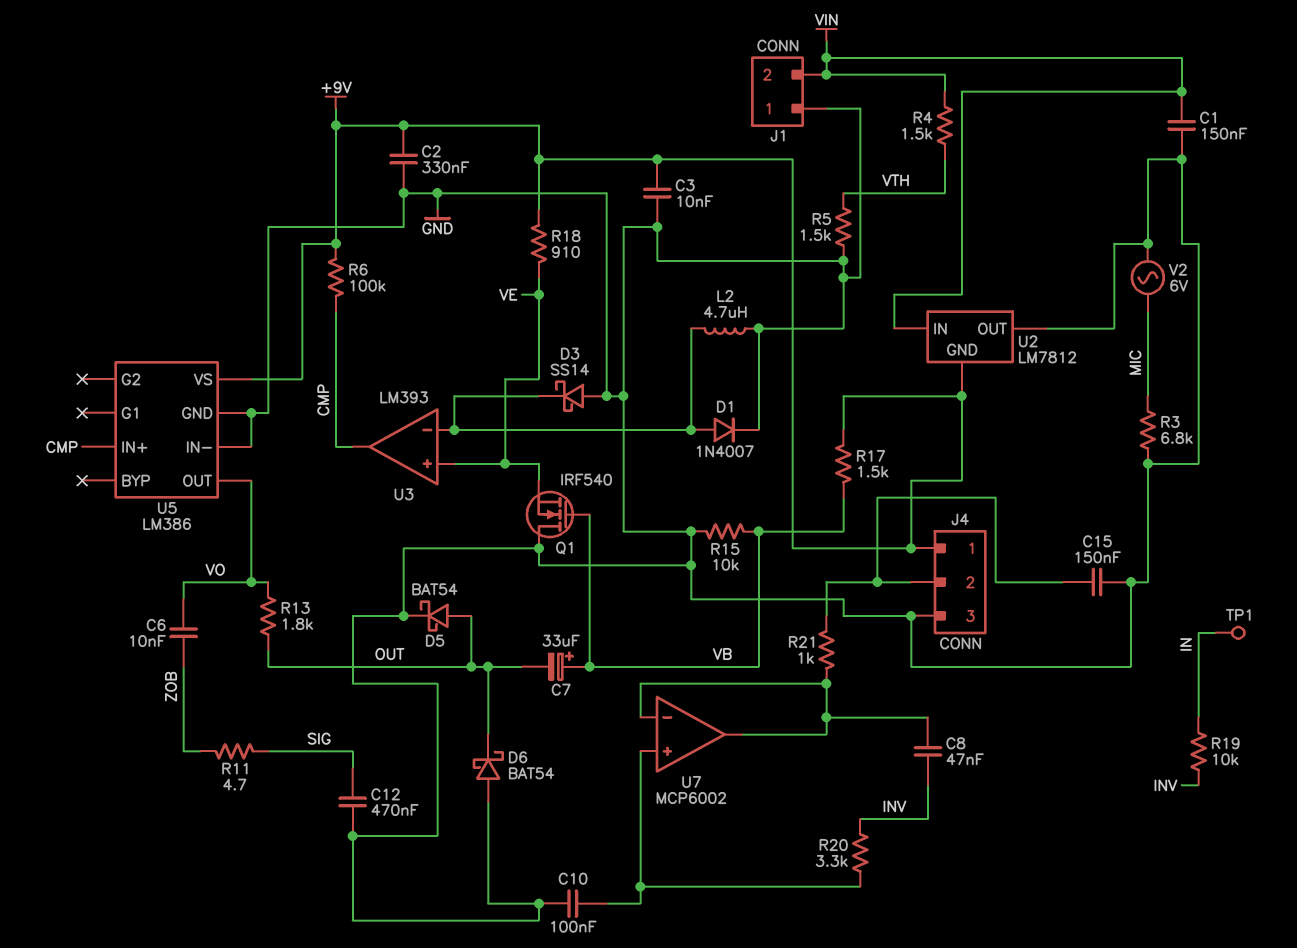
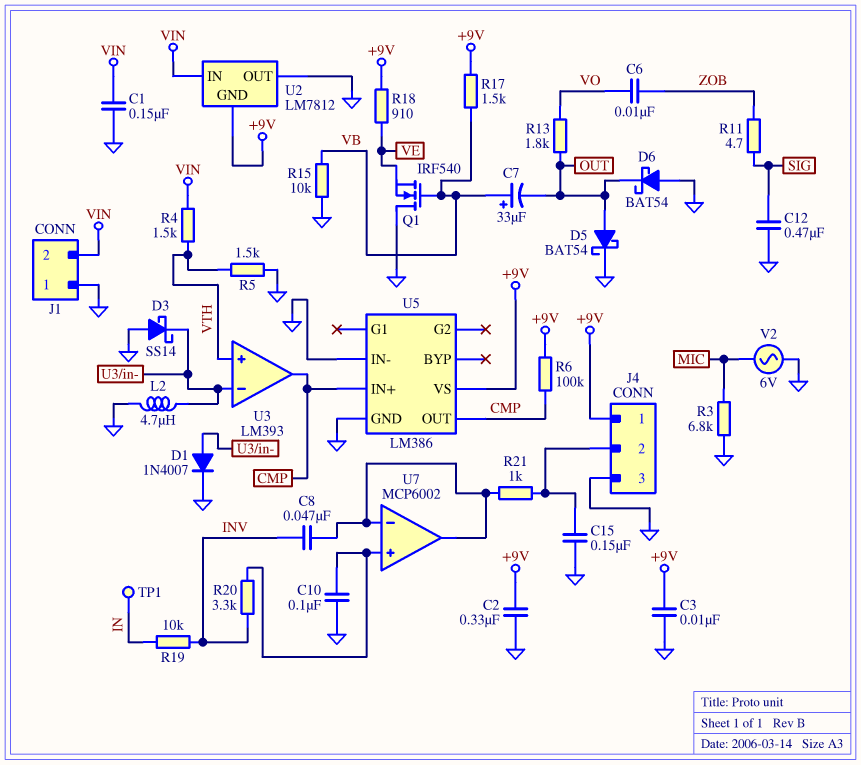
U3 pin in+: VE -> VTH
U5 pin OUT: VO -> CMP

